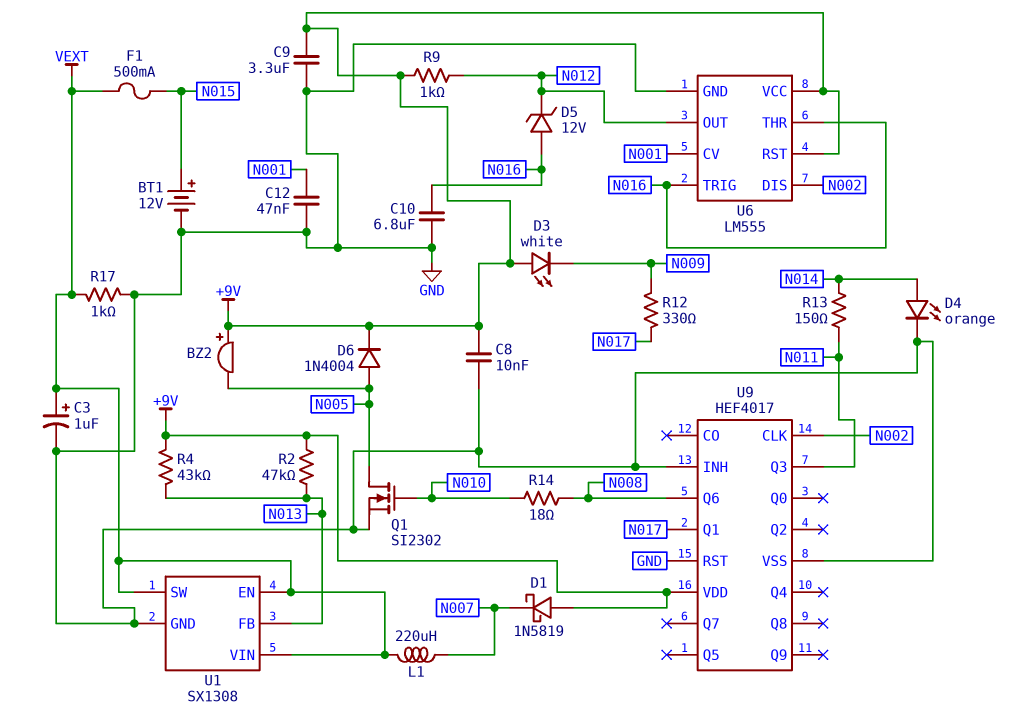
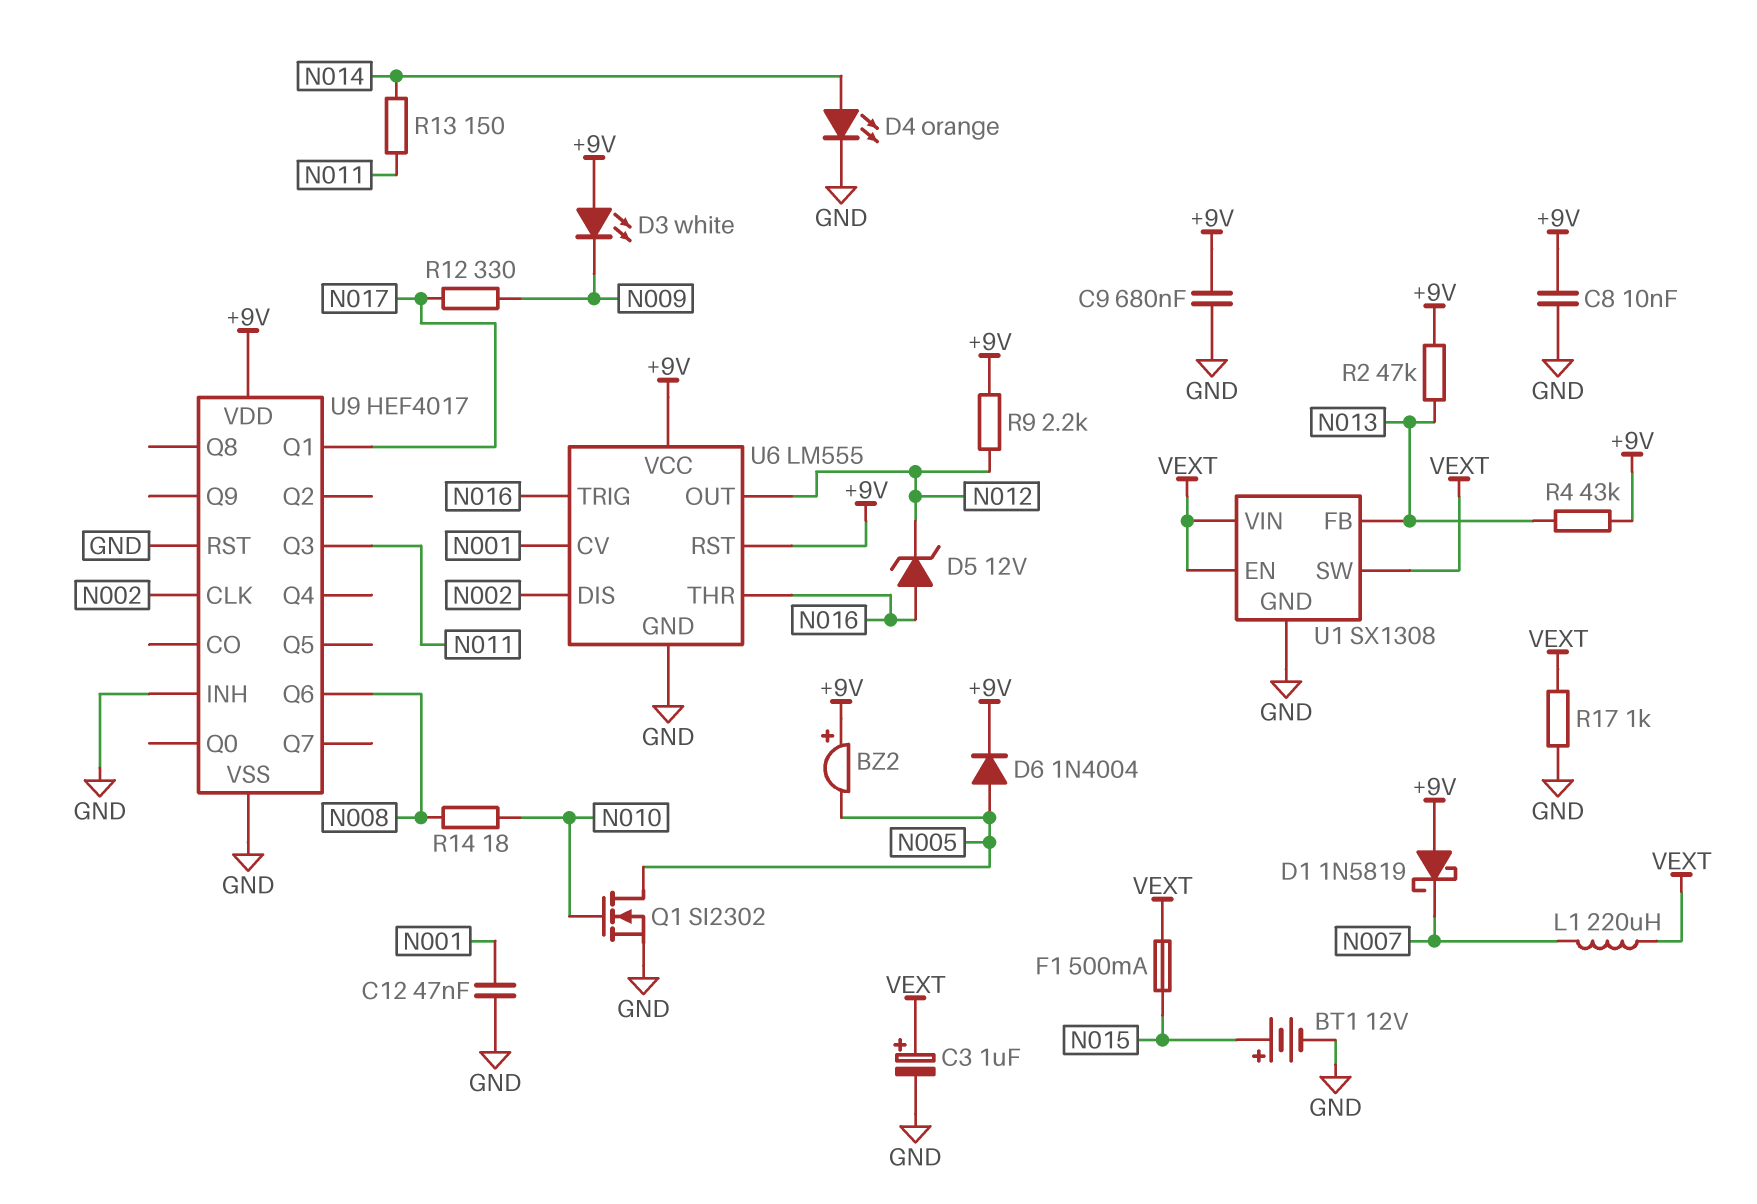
C9: 3.3uF (+9V, GND) -> 680nF (+9V, GND)
C10: 6.8uF (GND, N016) -> none
R9: 1k (+9V, N012) -> 2.2k (+9V, N012)

